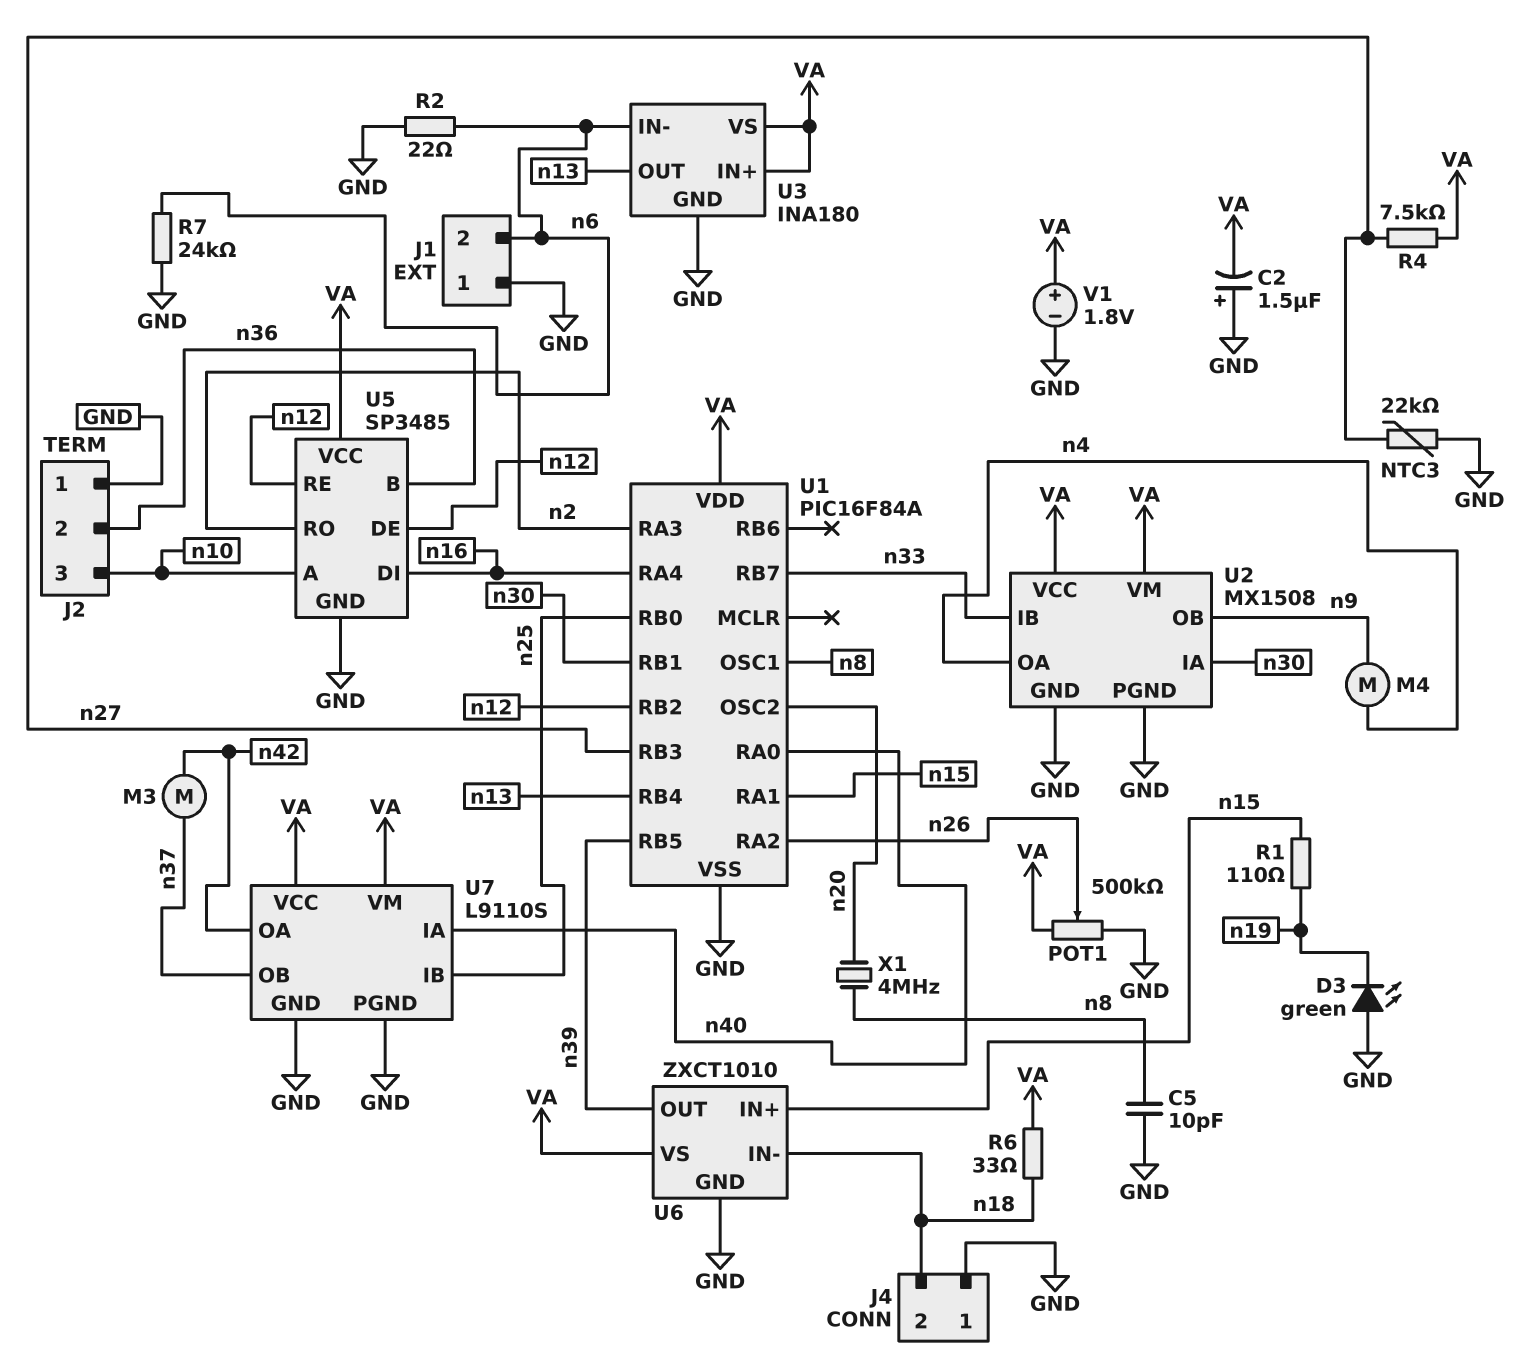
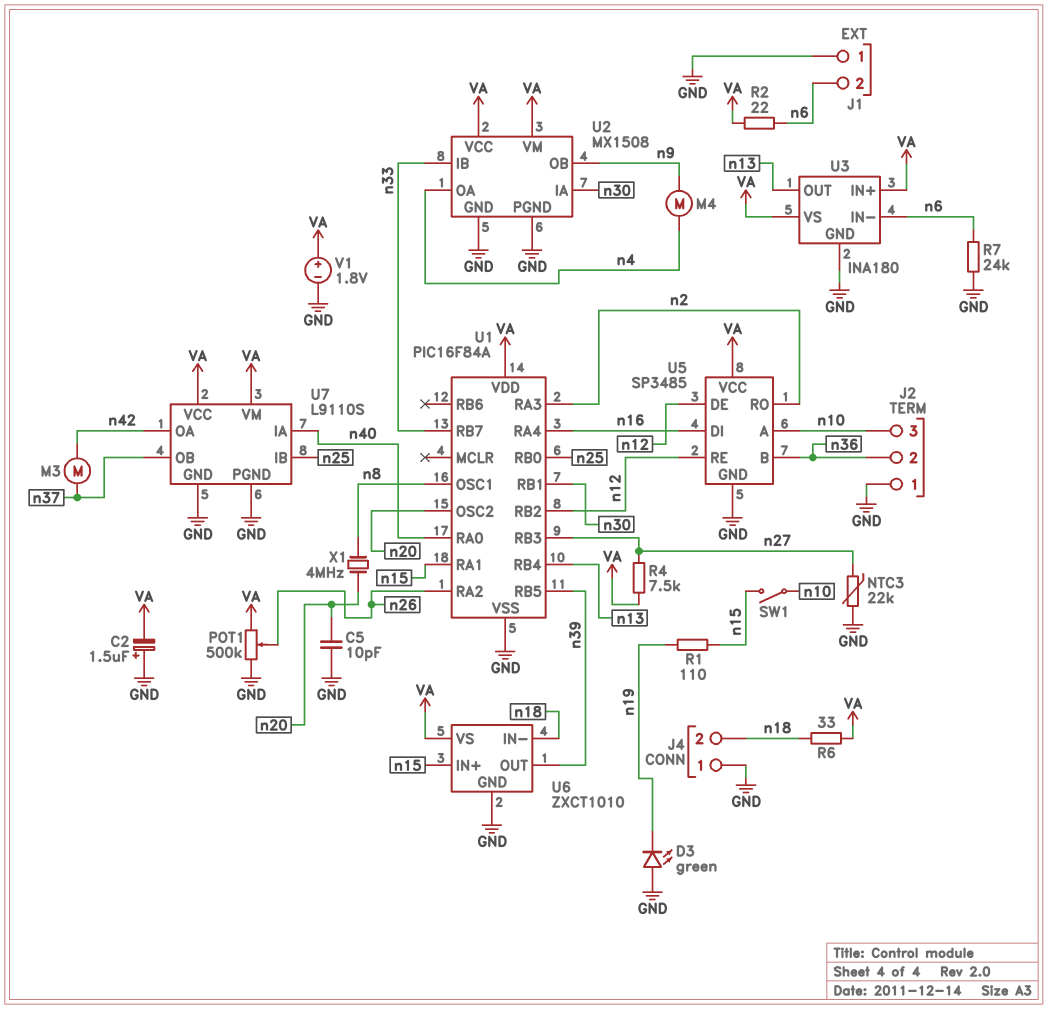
C5: 10pF (GND, n8) -> 10pF (GND, n20)
R2: 22 (GND, n6) -> 22 (VA, n6)
SW1: none -> switch (n10, n15)

